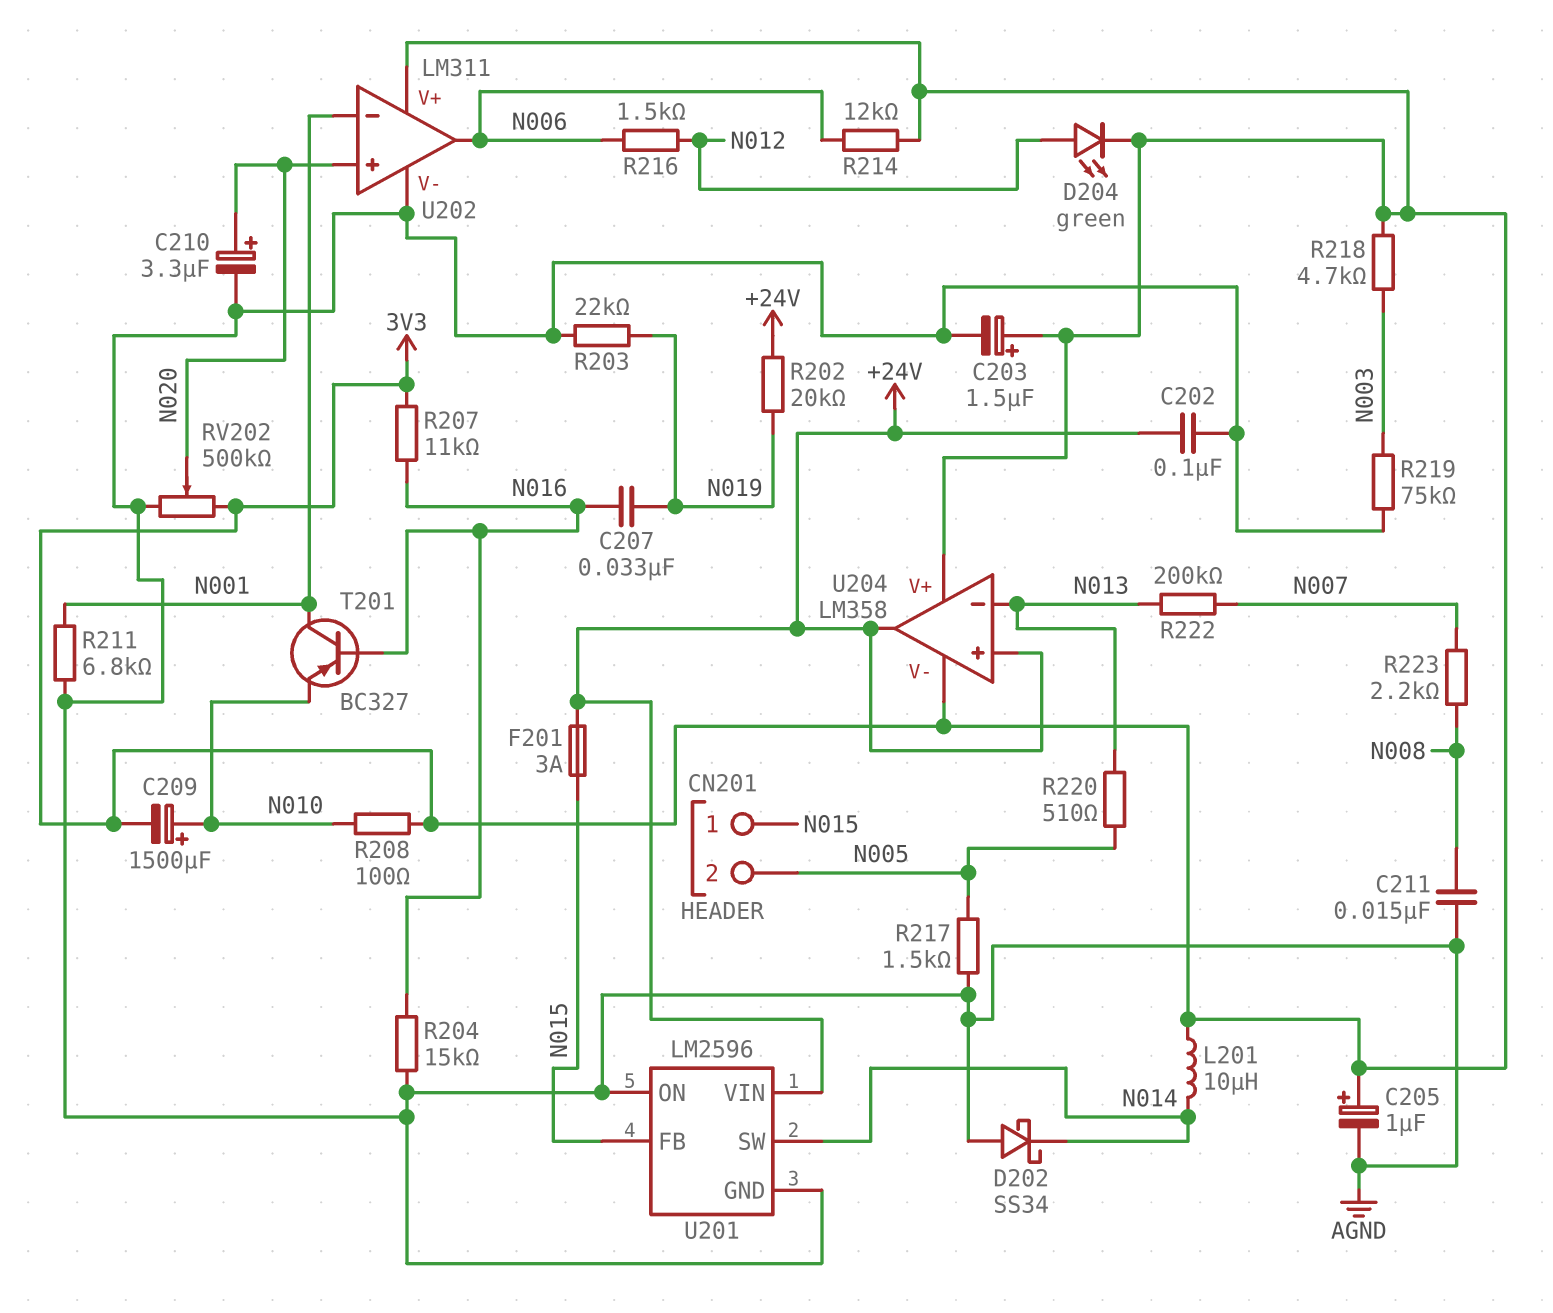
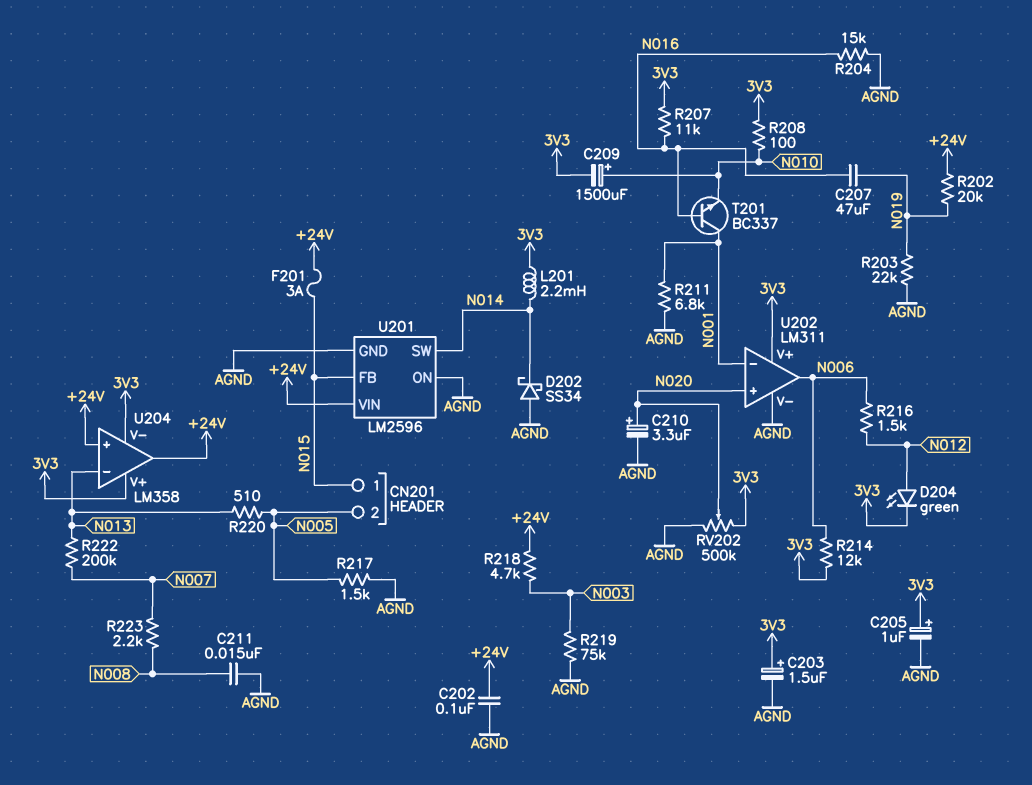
C207: 33nF (N016, N019) -> 47uF (N016, N019)
L201: 10uH (3V3, N014) -> 2.2mH (3V3, N014)
R218: 4.7k (3V3, N003) -> 4.7k (+24V, N003)
T201: PNP BC327 (B N016, C N001, E N010) -> NPN BC337 (B N016, C N001, E N010)

